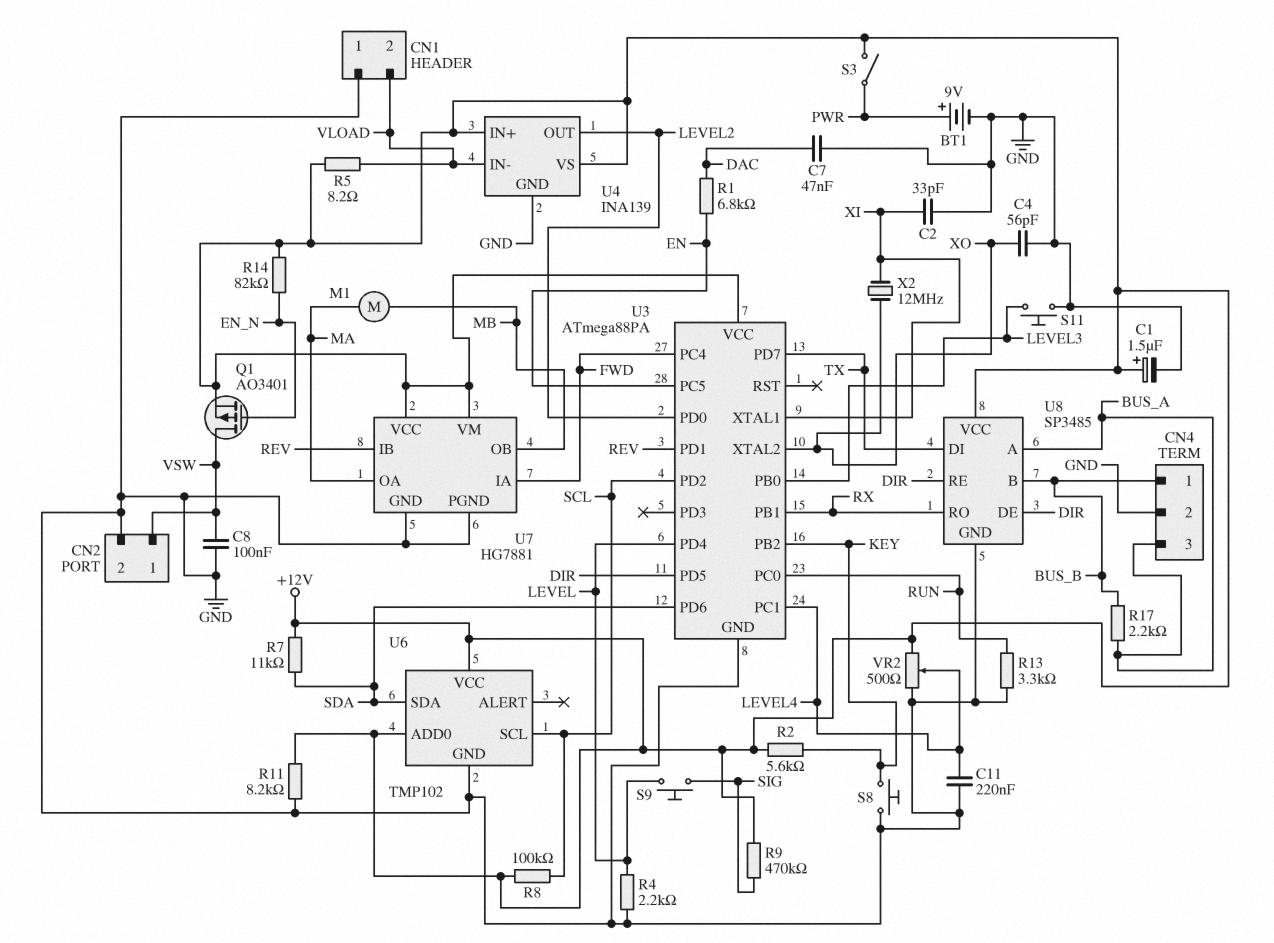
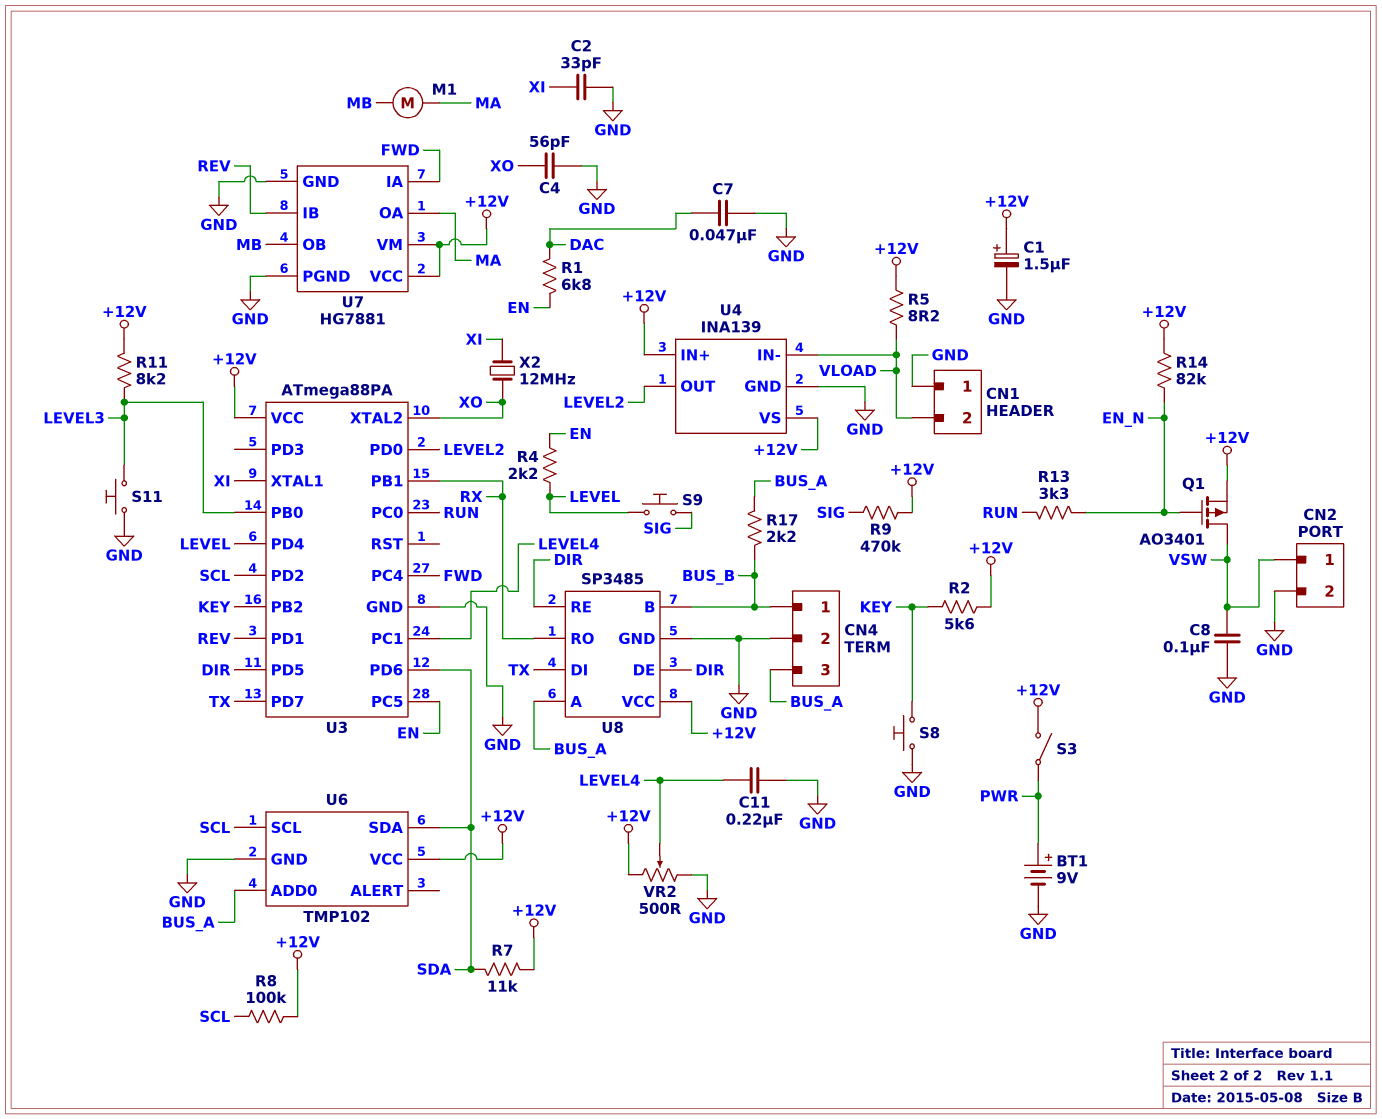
R4: 2.2k (GND, LEVEL) -> 2.2k (EN, LEVEL)
R11: 8.2k (+12V, GND) -> 8.2k (+12V, LEVEL3)
R13: 3.3k (GND, RUN) -> 3.3k (EN_N, RUN)
U6 pin ADD0: +12V -> BUS_A

